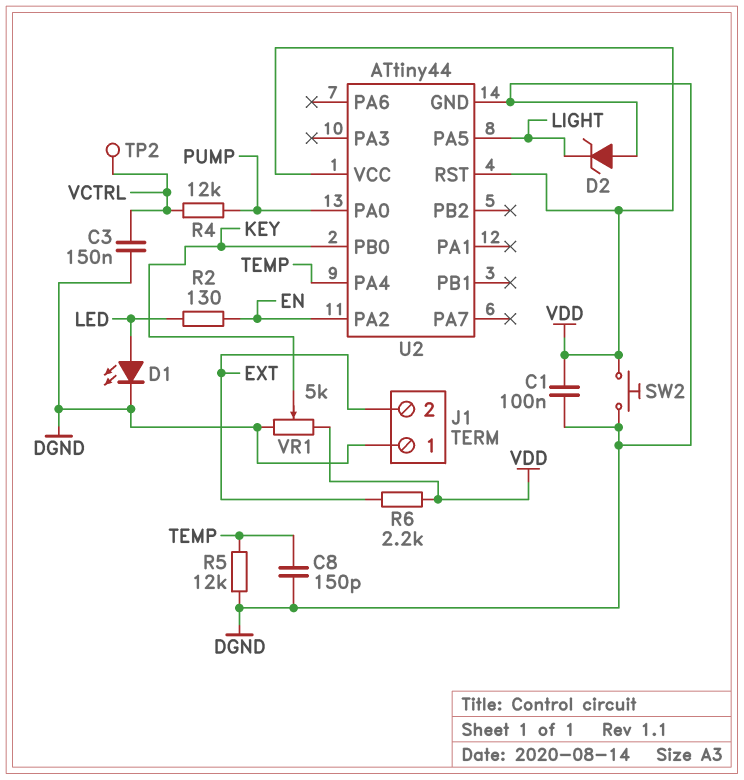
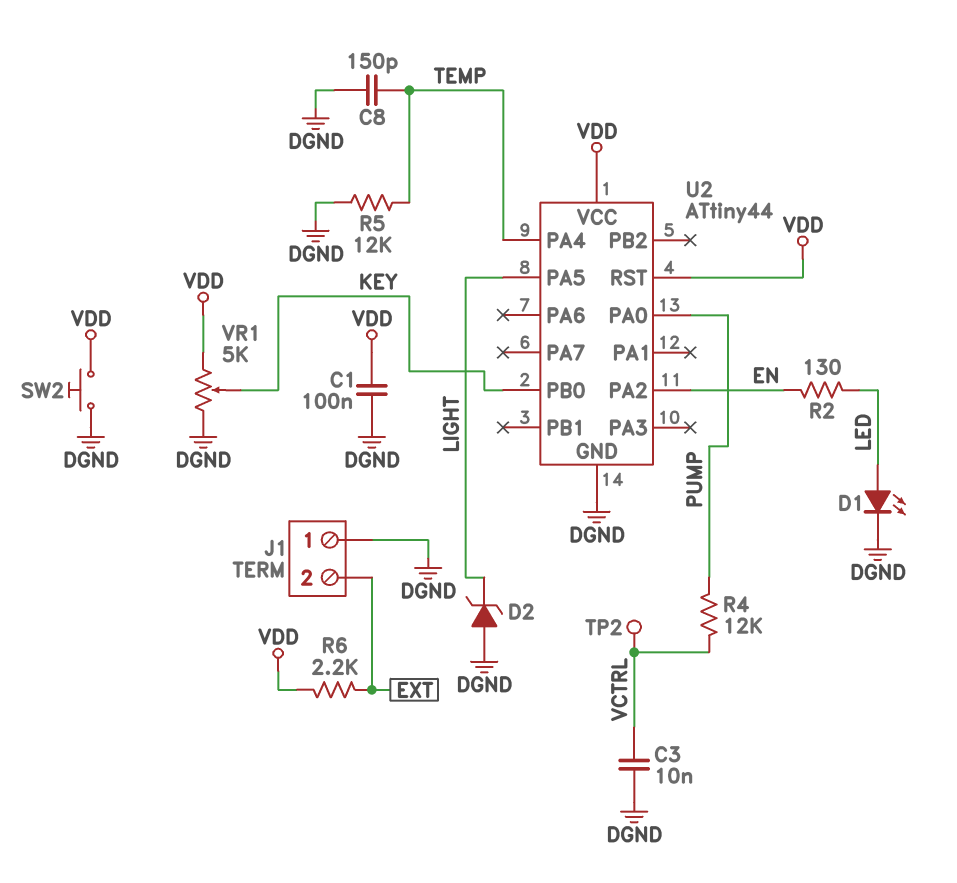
C3: 150nF (DGND, VCTRL) -> 10nF (DGND, VCTRL)

